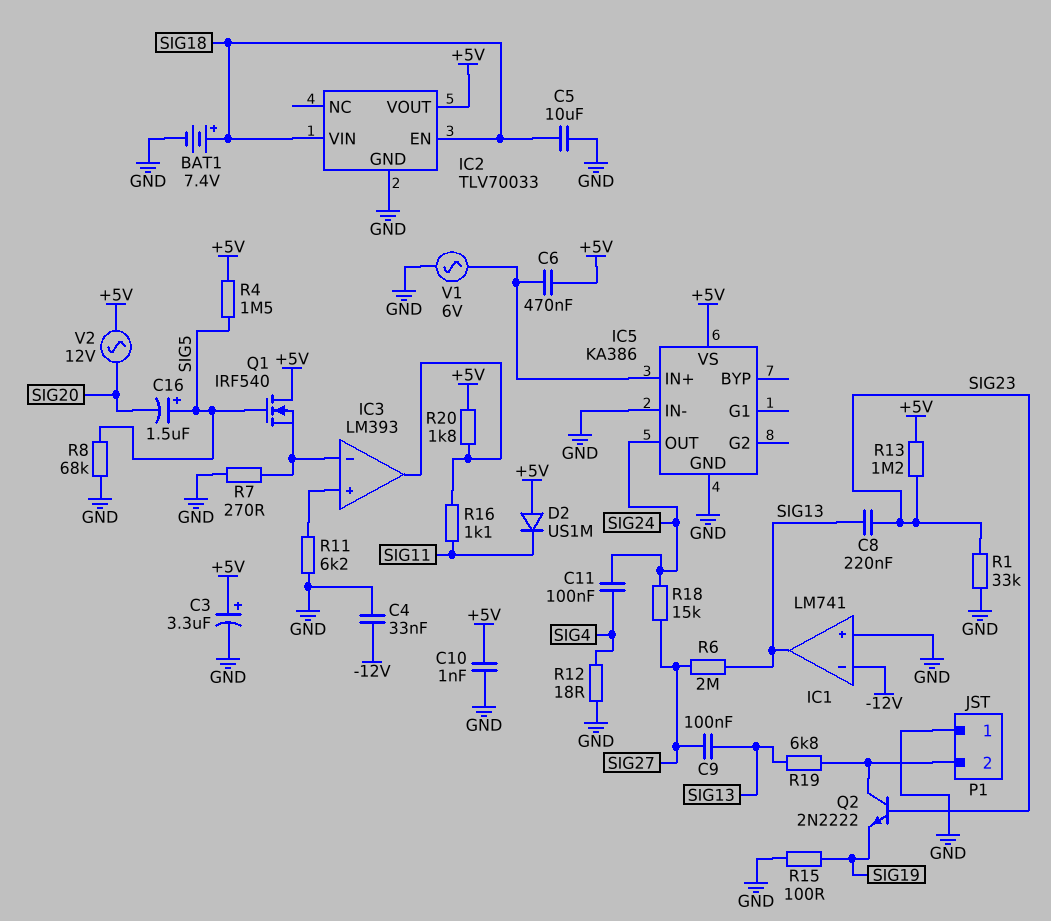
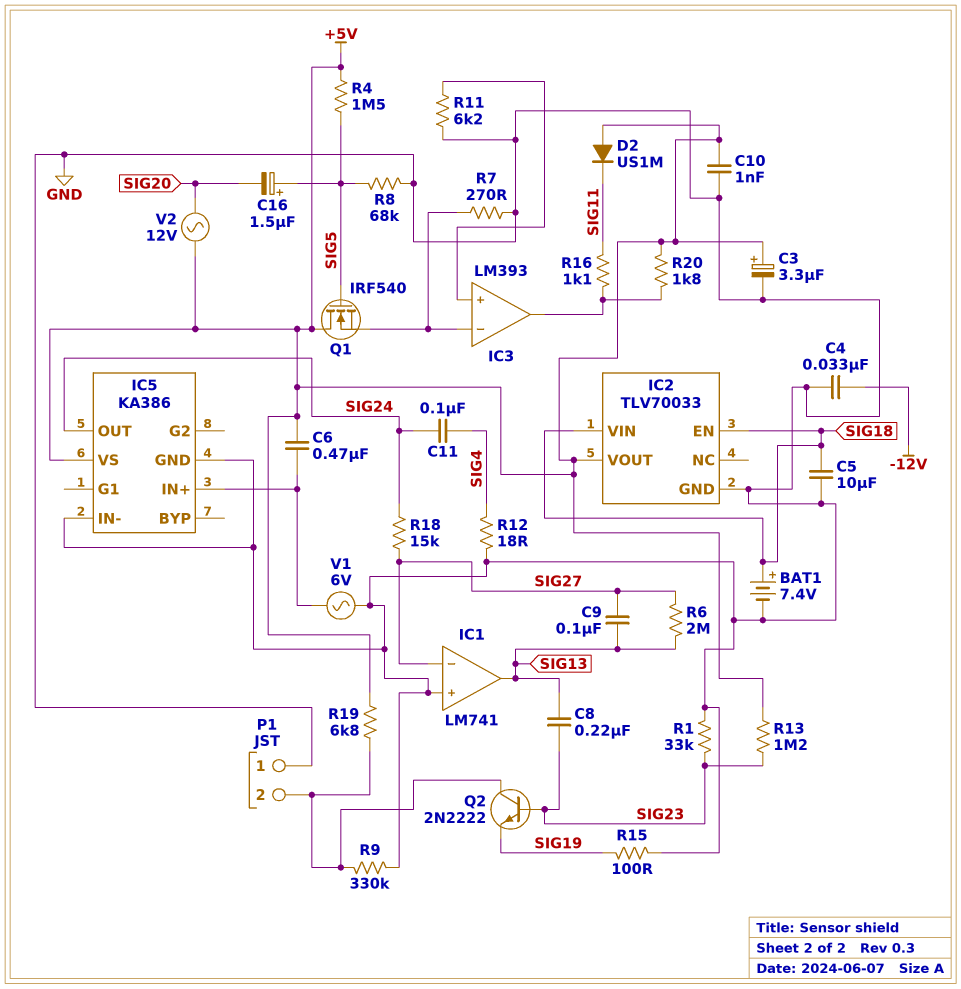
IC1 pin in-: -12V -> SIG27
R9: none -> 330k (GND, P1/2)
R19: 6.8k (P1/2, SIG13) -> 6.8k (+5V, P1/2)

